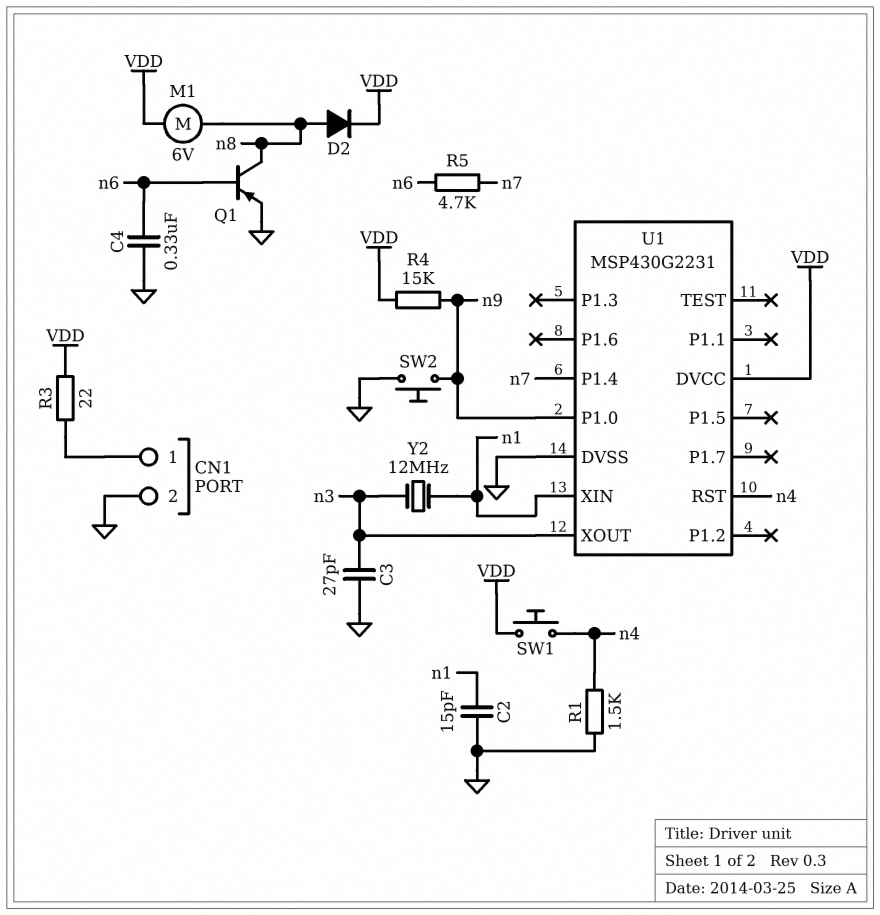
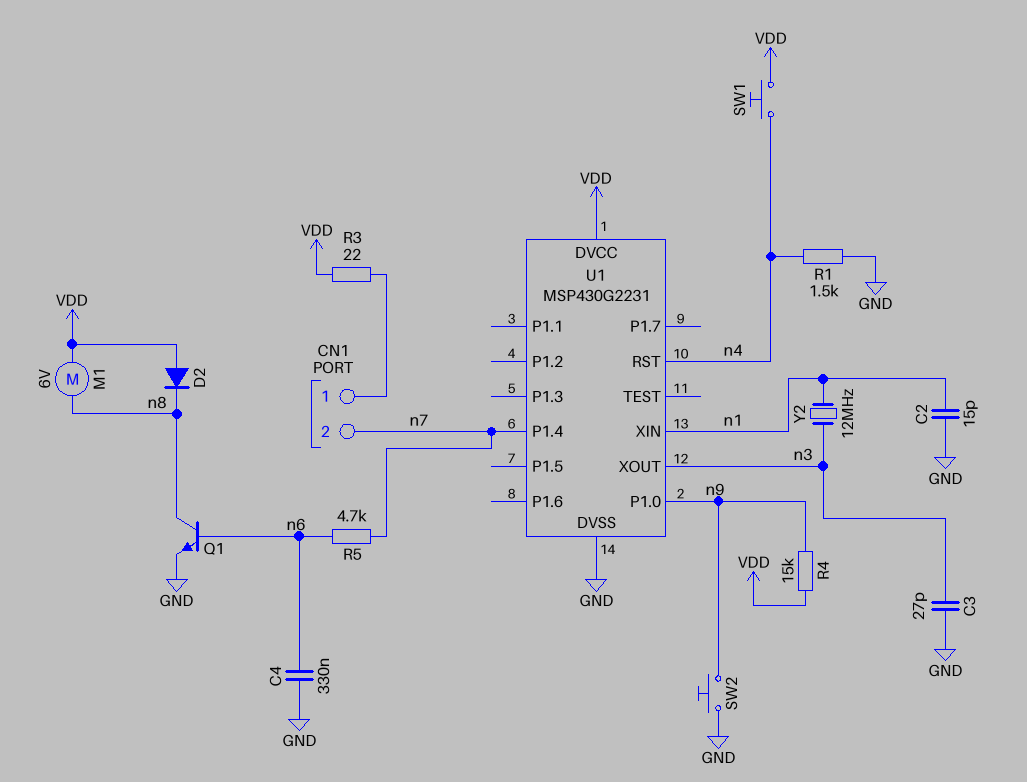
CN1 pin 2: GND -> n7
D2: diode (A n8, K VDD) -> diode (A VDD, K n8)
Q1: PNP (B n6, C n8, E GND) -> NPN (B n6, C n8, E GND)

